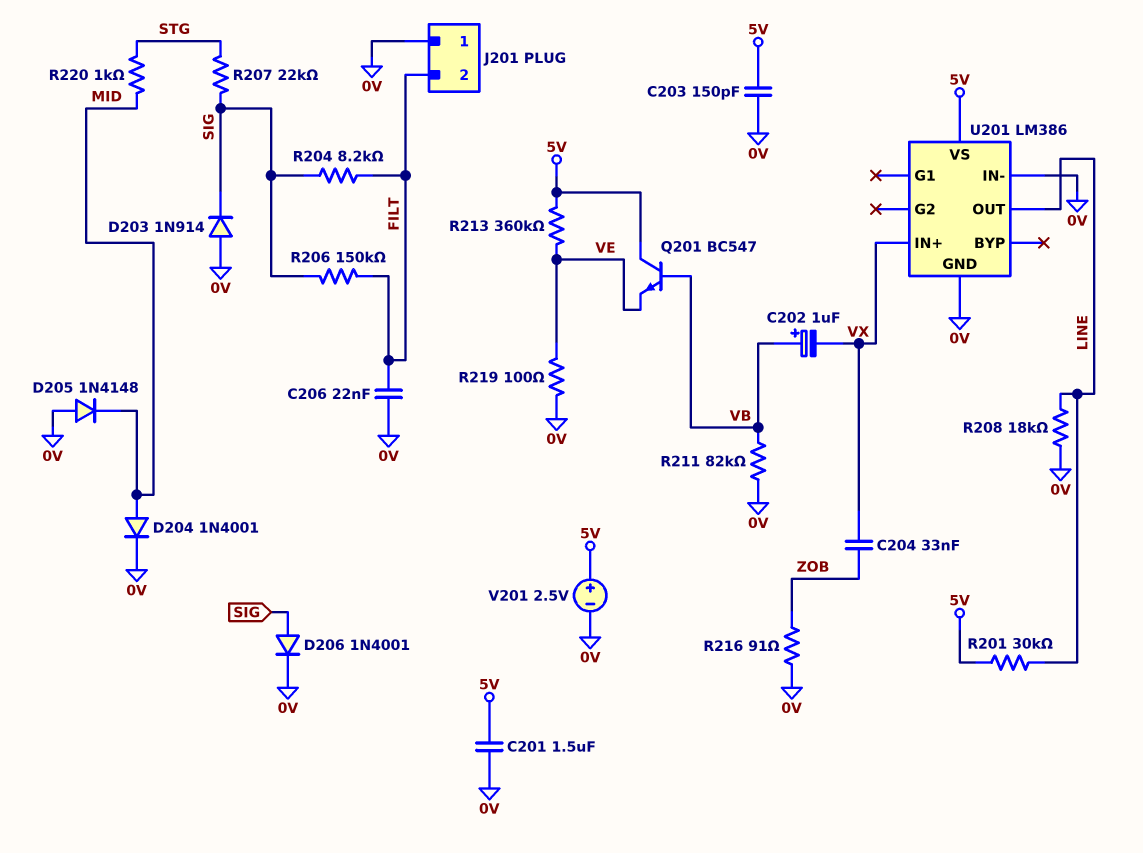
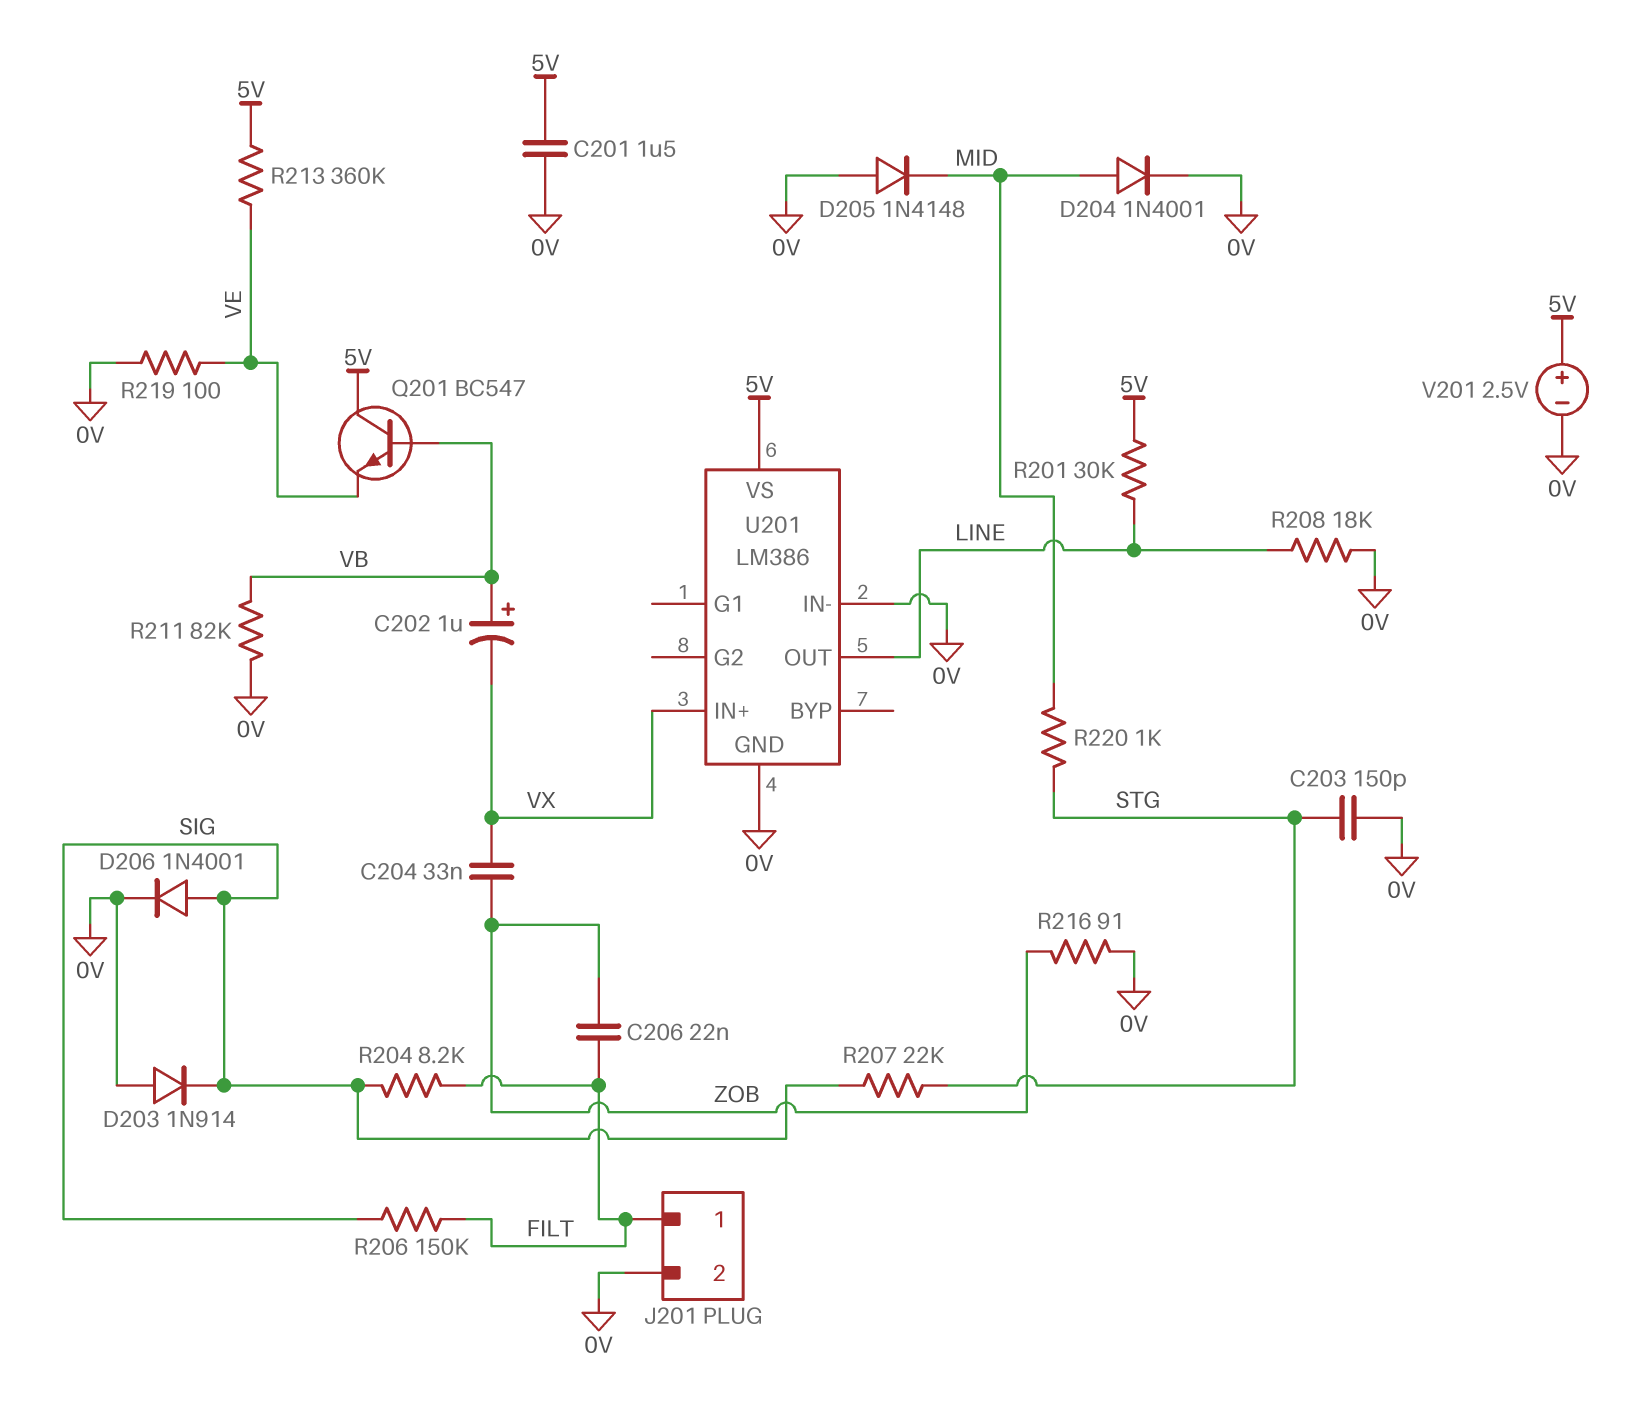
C203: 150pF (0V, 5V) -> 150pF (0V, STG)
C206: 22nF (0V, FILT) -> 22nF (FILT, ZOB)
J201 pin 1: 0V -> FILT
J201 pin 2: FILT -> 0V

